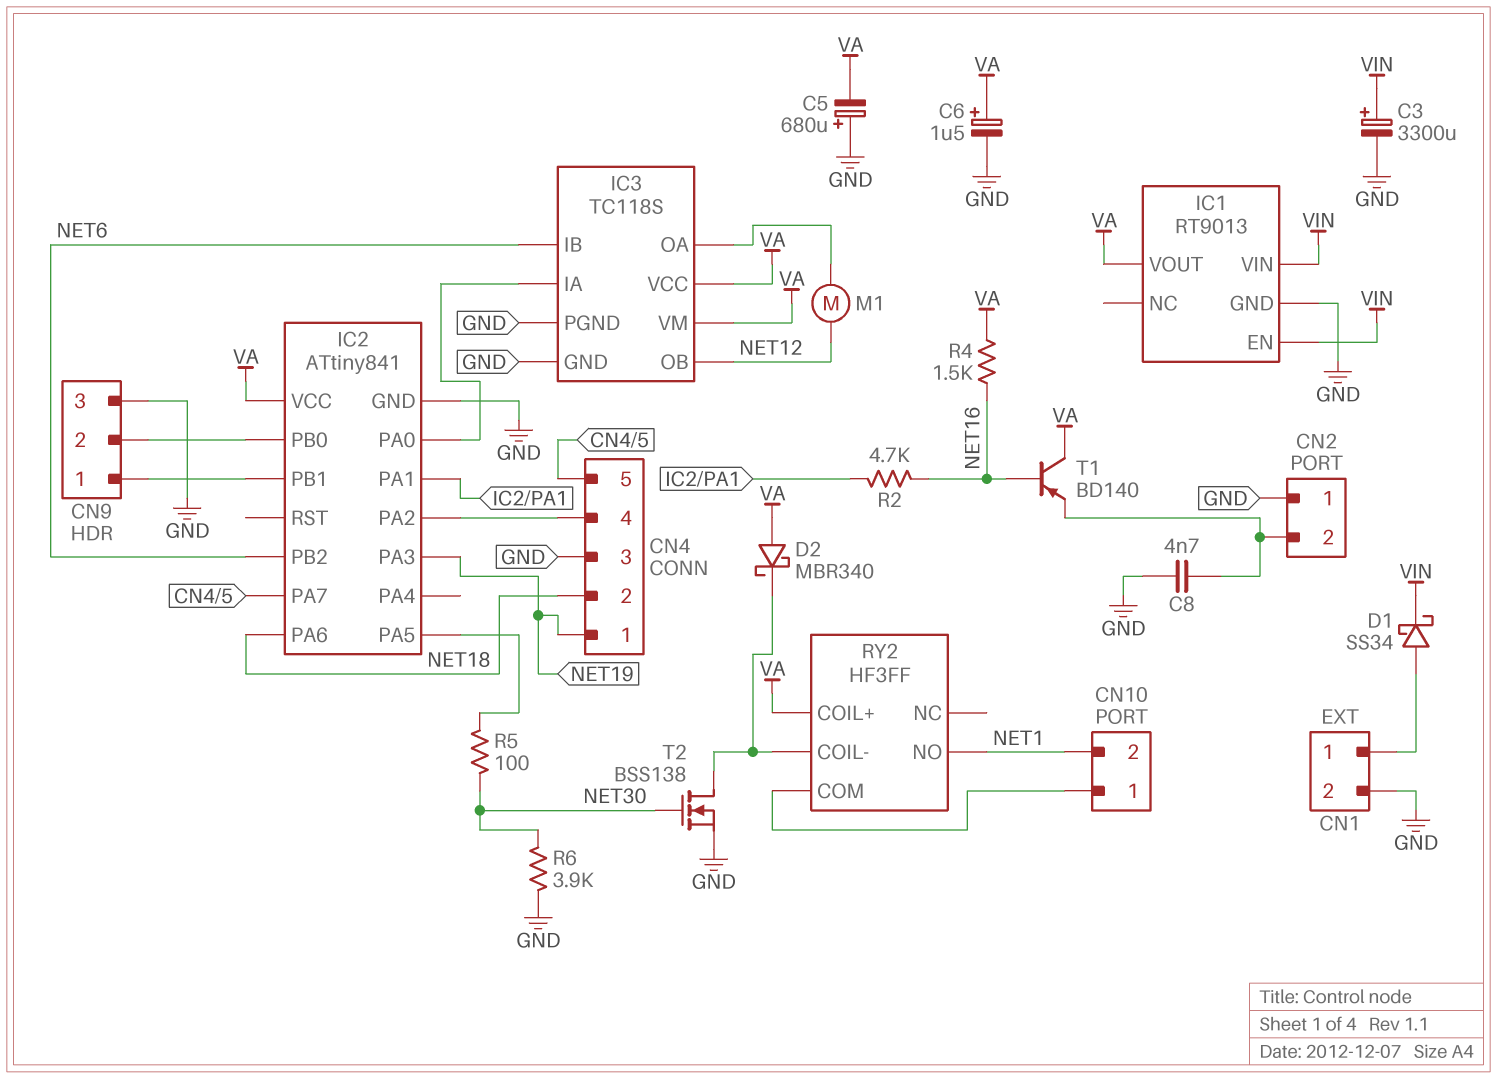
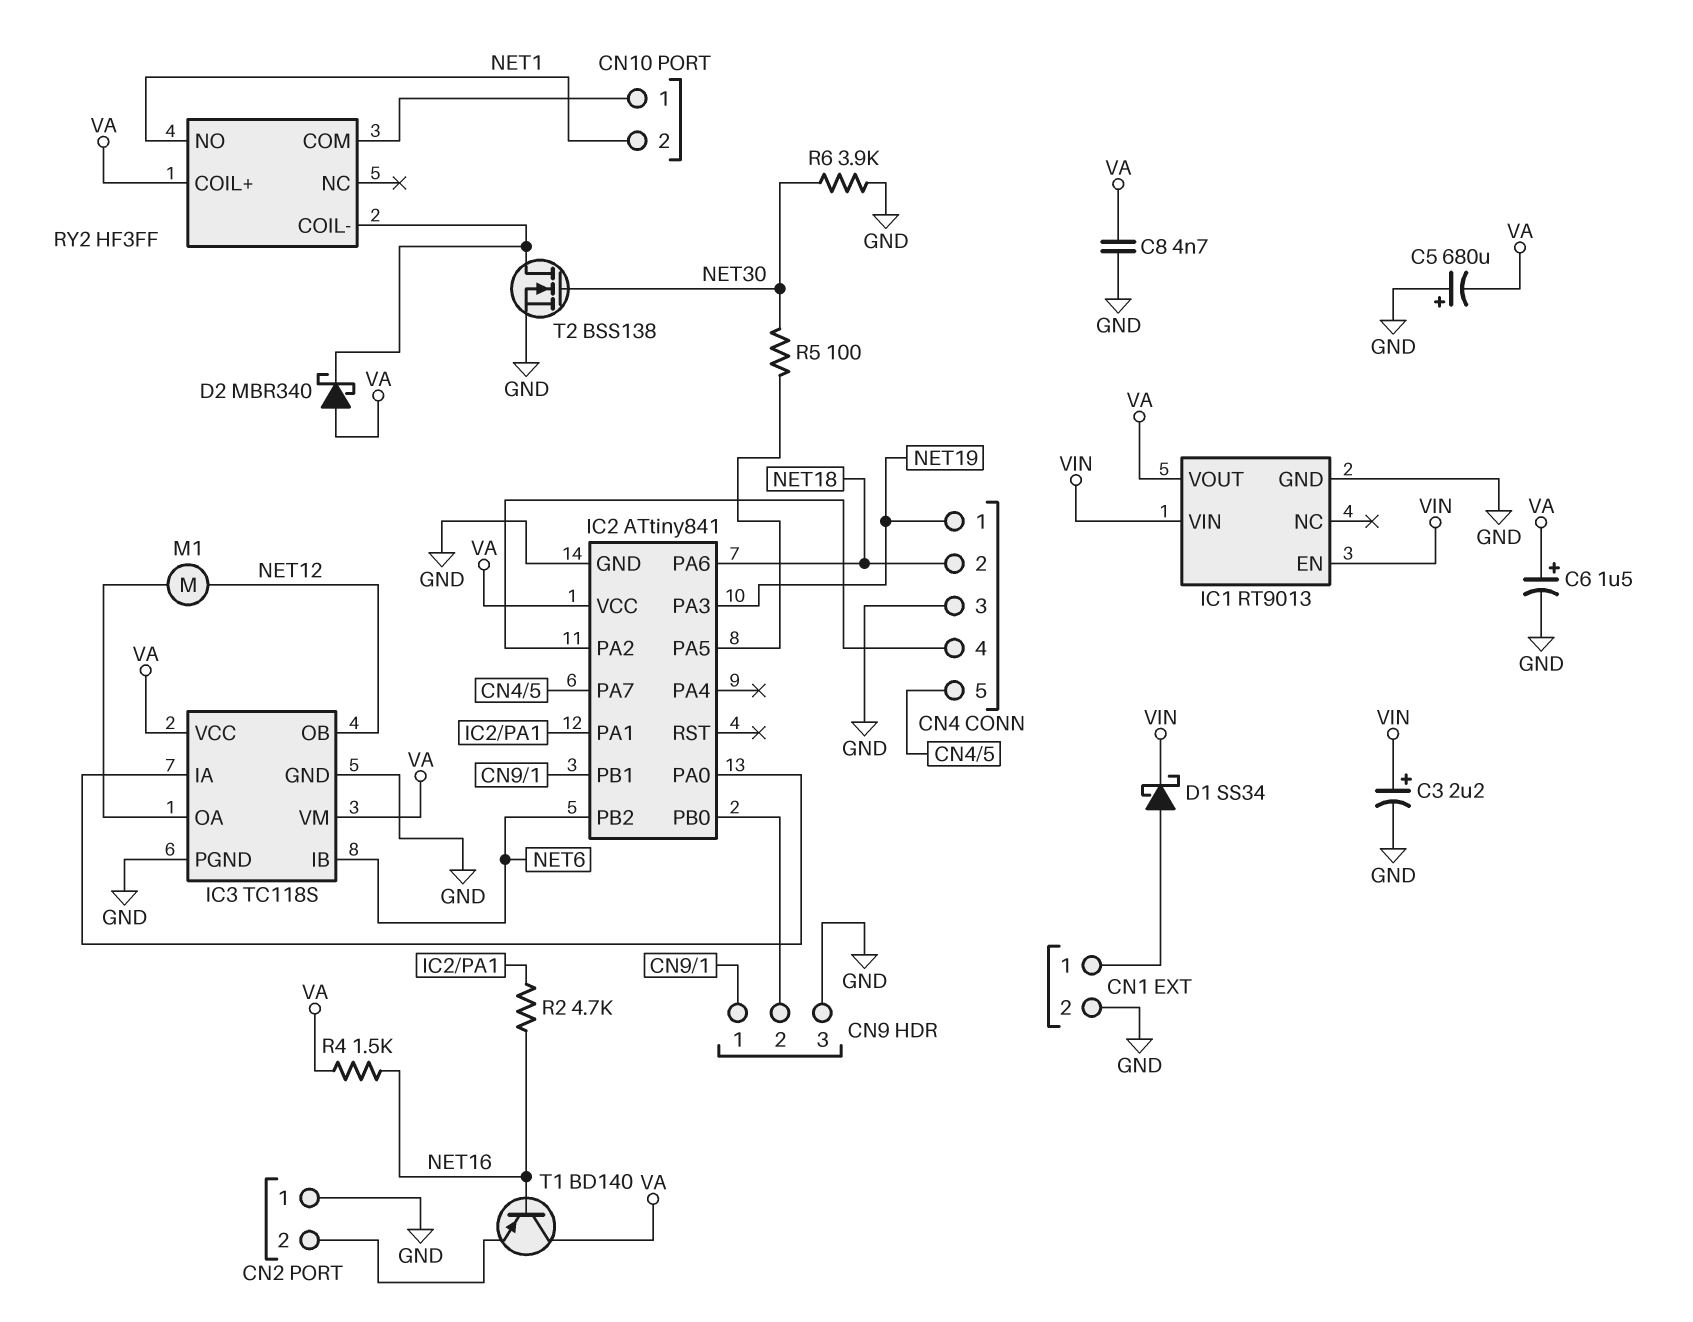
C3: 3300uF (plus VIN, minus GND) -> 2.2uF (plus VIN, minus GND)
C8: 4.7nF (CN2/2, GND) -> 4.7nF (GND, VA)

